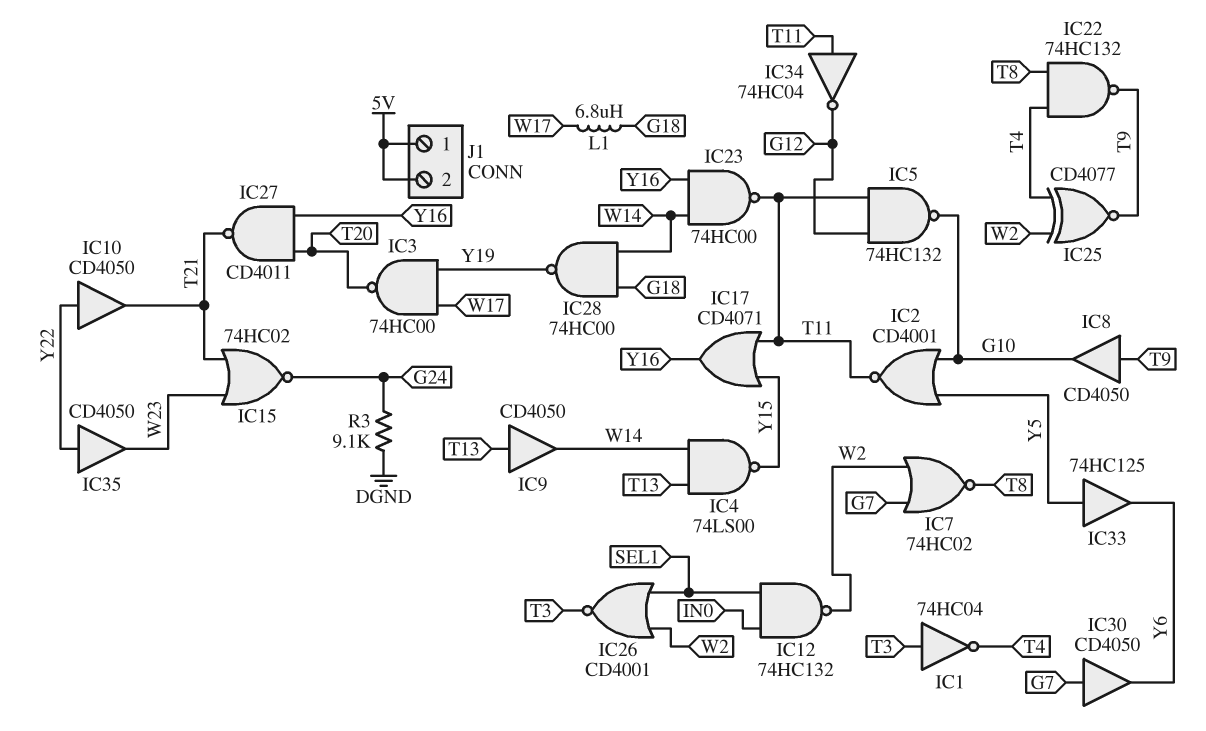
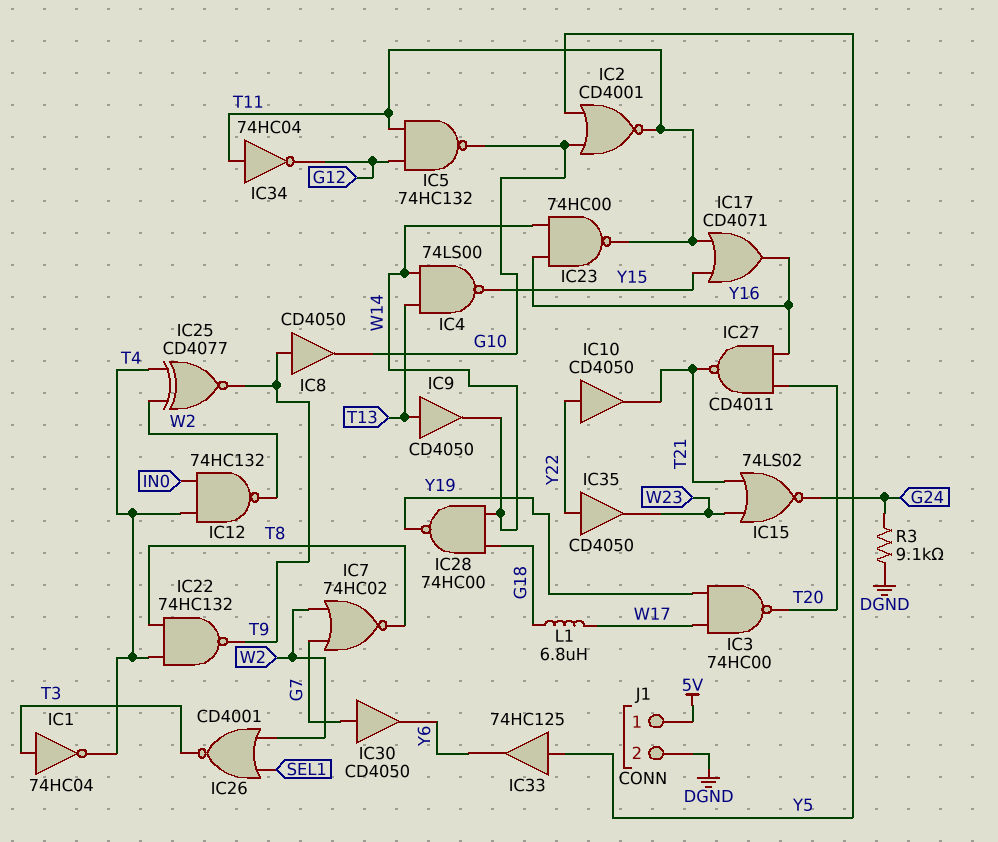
IC12: NAND 74HC132 (in IN0, in SEL1, out W2) -> NAND 74HC132 (in IN0, in T4, out W2)
IC15: NOR 74HC02 (in T21, in W23, out G24) -> NOR 74LS02 (in T21, in W23, out G24)
J1 pin 2: 5V -> DGND

